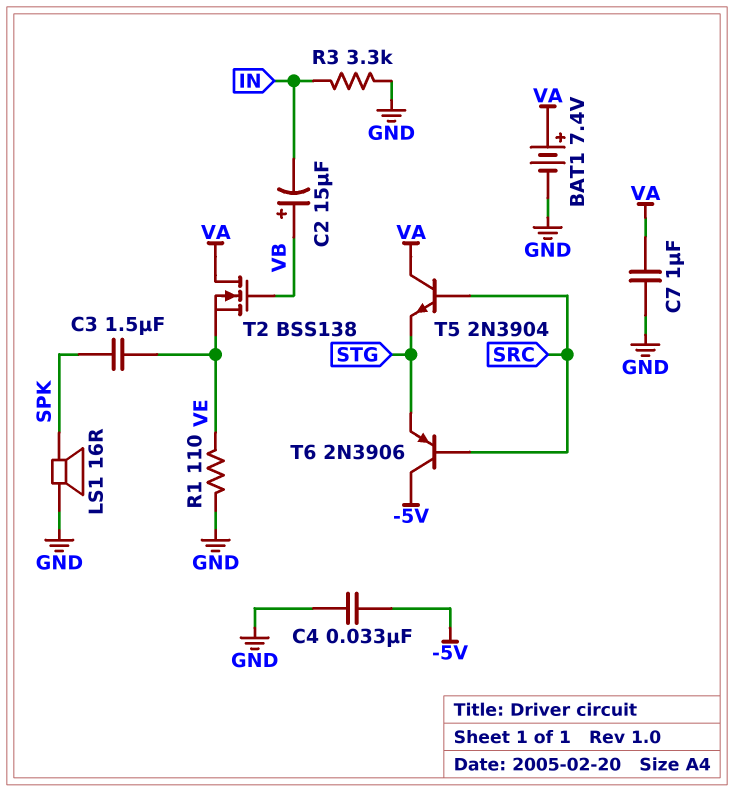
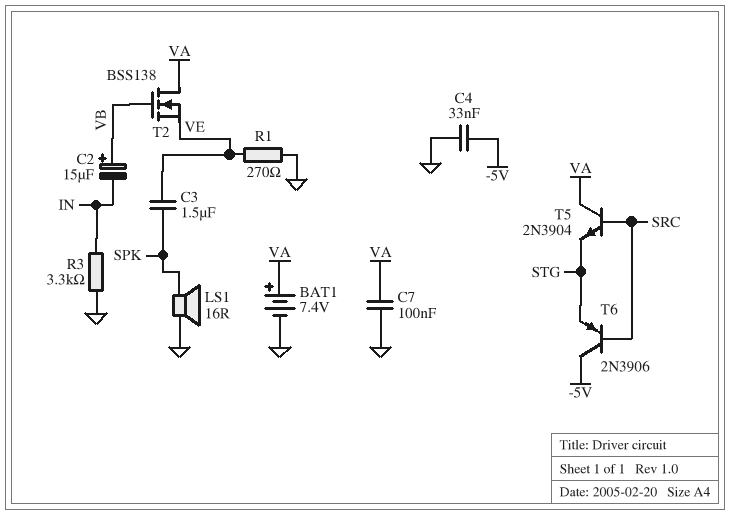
C7: 1uF (GND, VA) -> 100nF (GND, VA)
R1: 110 (GND, VE) -> 270 (GND, VE)

